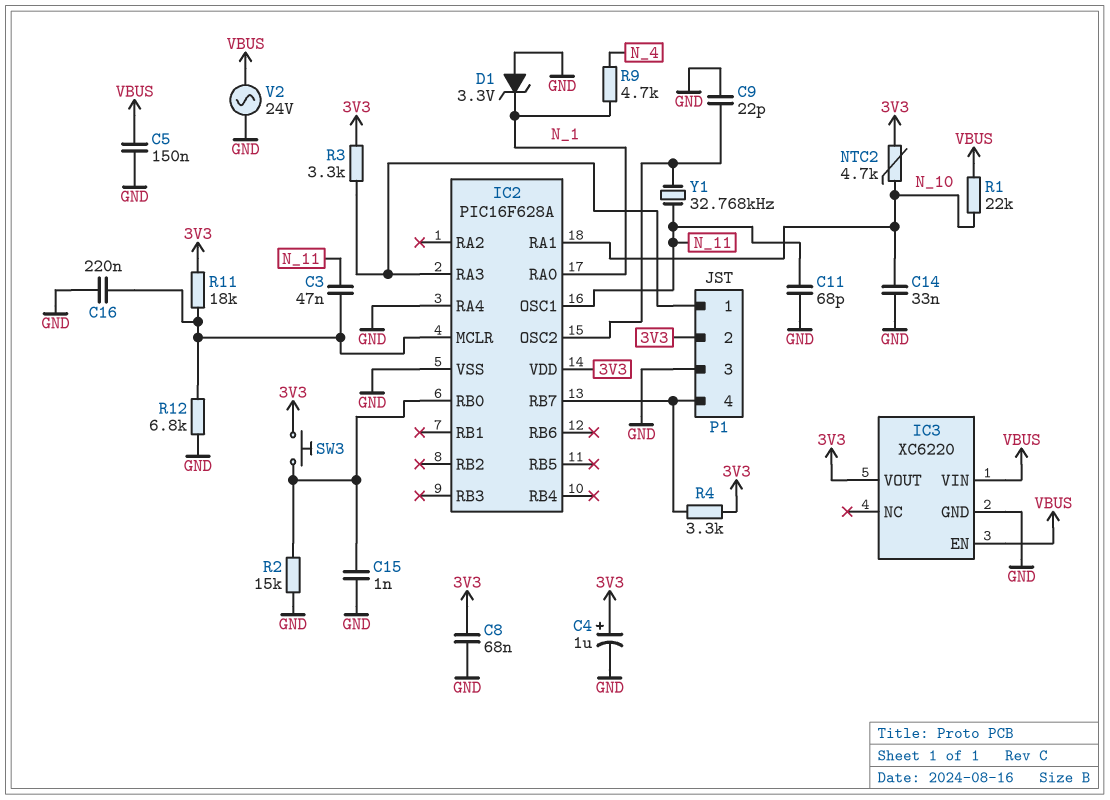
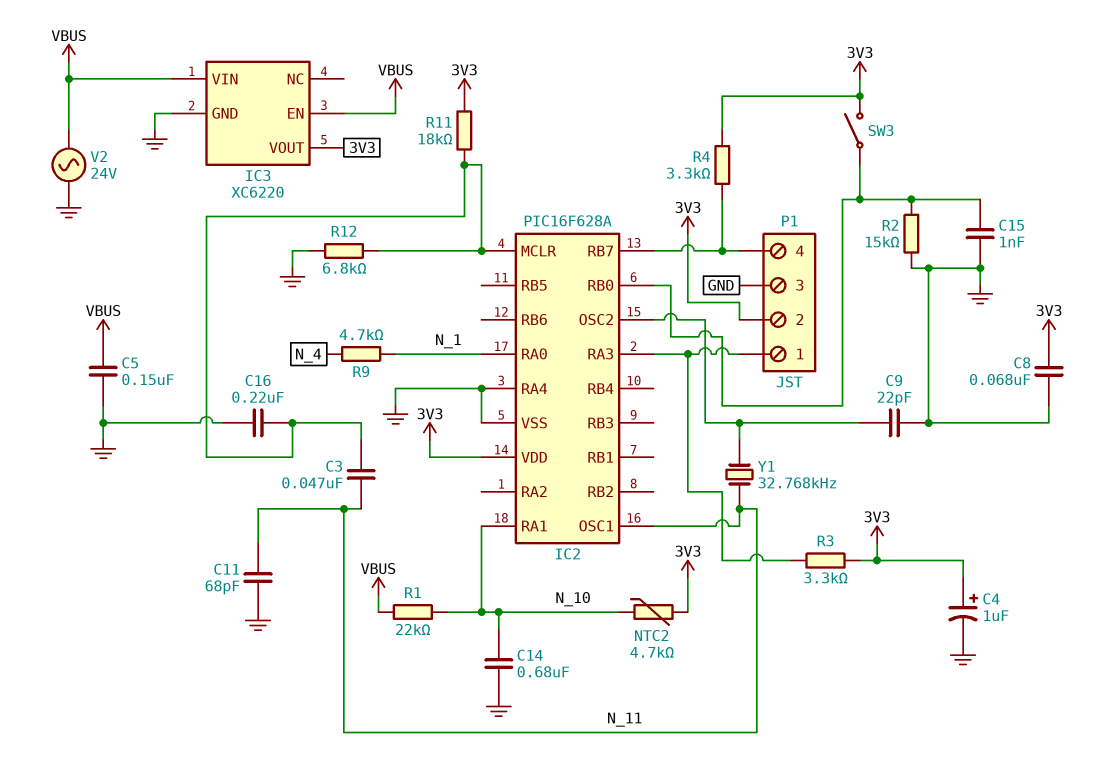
C14: 33nF (GND, N_10) -> 680nF (GND, N_10)
D1: zener 3.3V (A GND, K N_1) -> none
SW3: button (3V3, IC2/RB0) -> switch (3V3, IC2/RB0)

